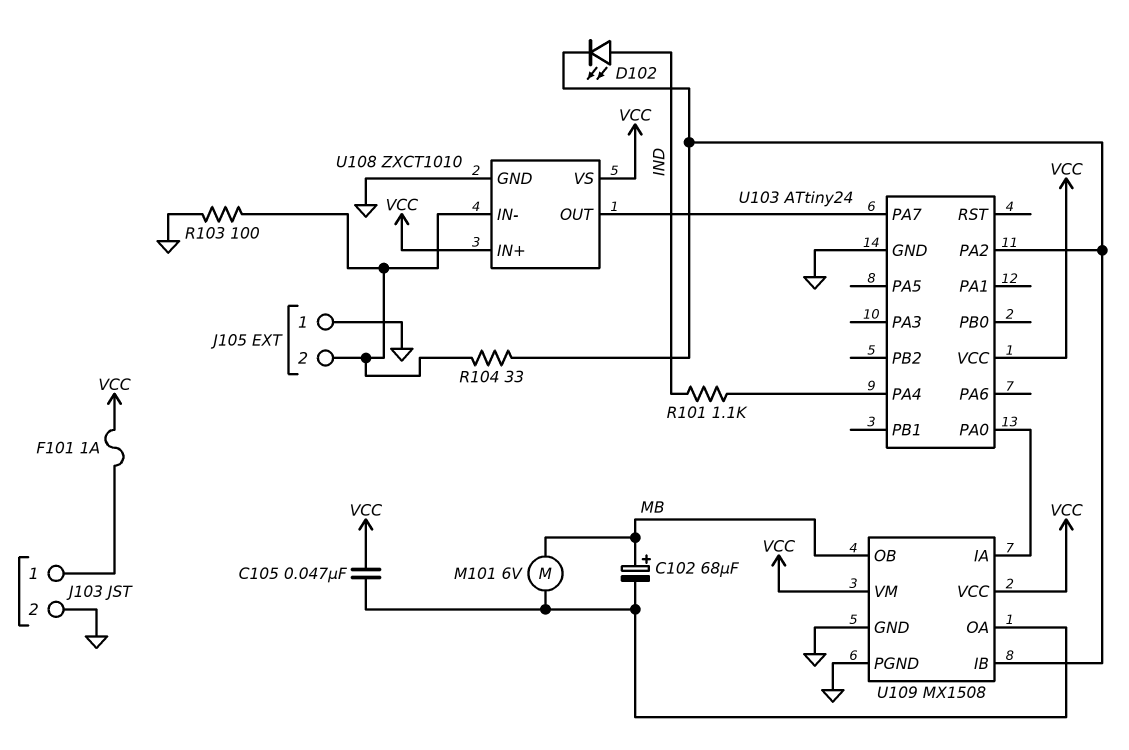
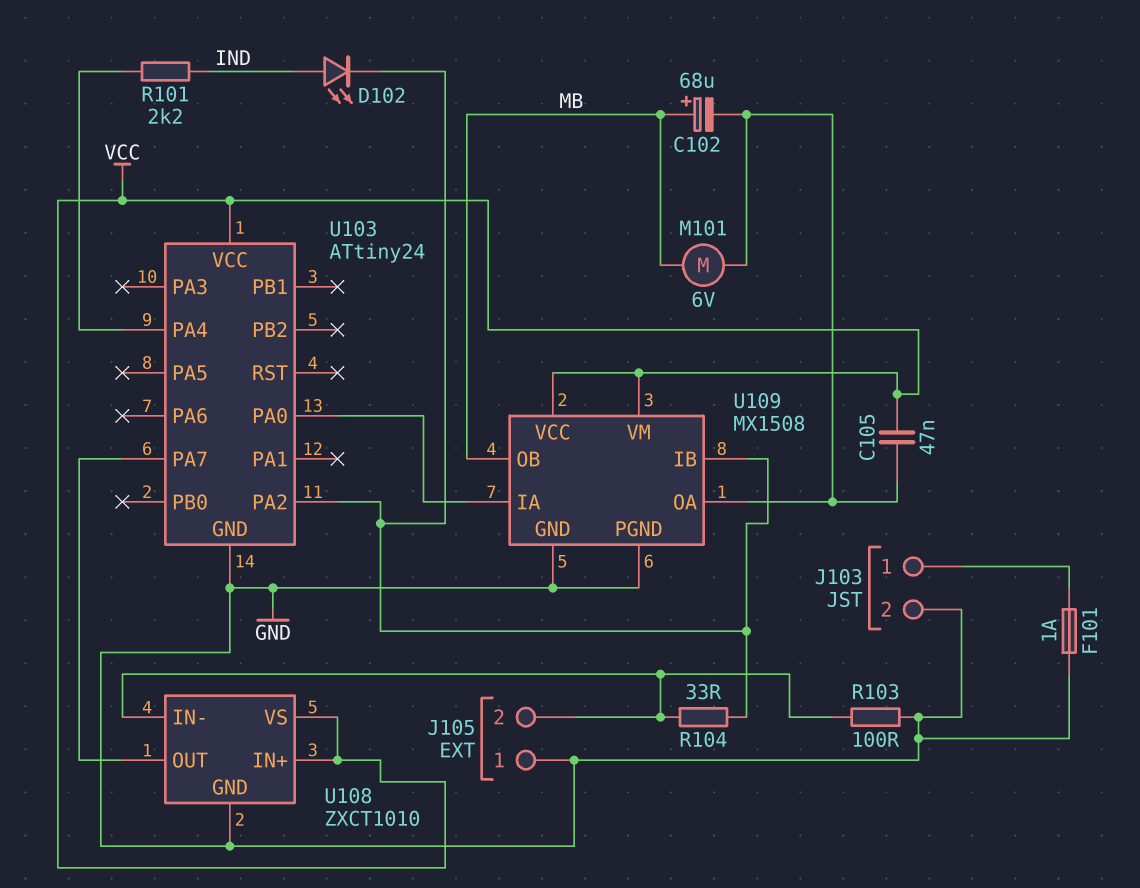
F101: 1A (J103/1, VCC) -> 1A (GND, J103/1)
R101: 1.1k (IND, U103/PA4) -> 2.2k (IND, U103/PA4)

